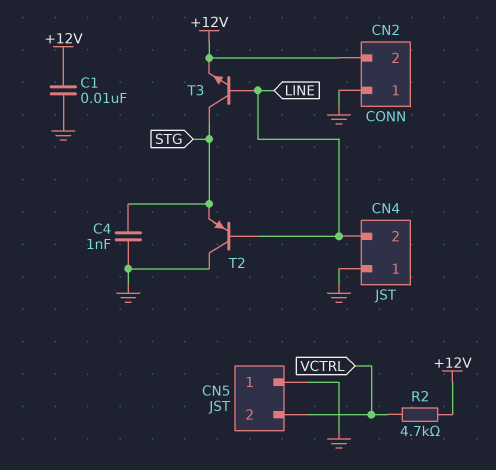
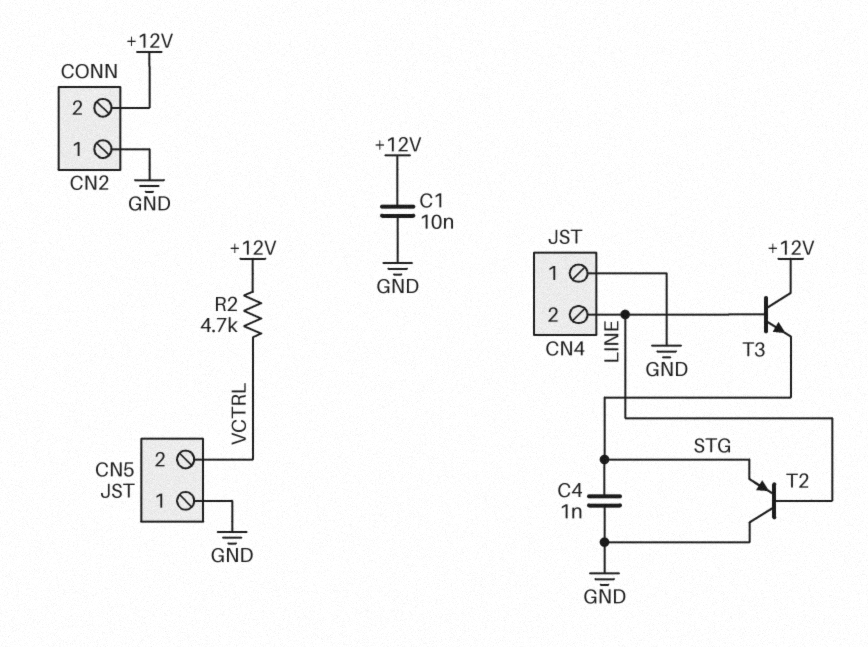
T3: NPN (B LINE, C STG, E +12V) -> NPN (B LINE, C +12V, E STG)

